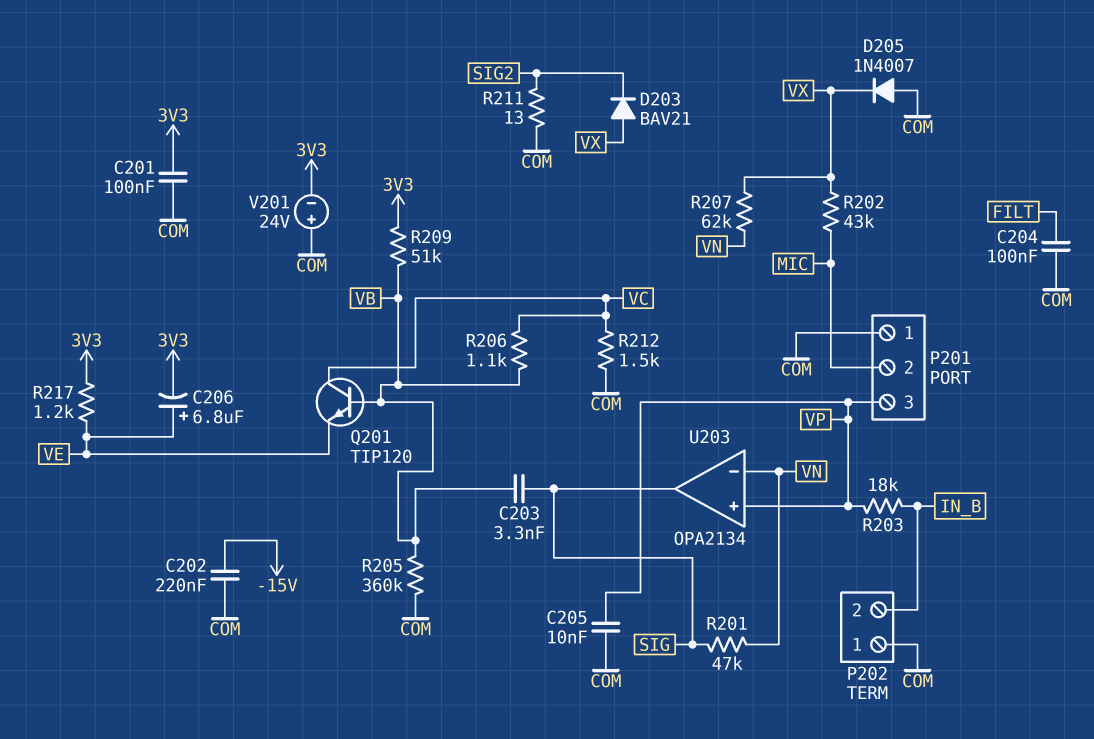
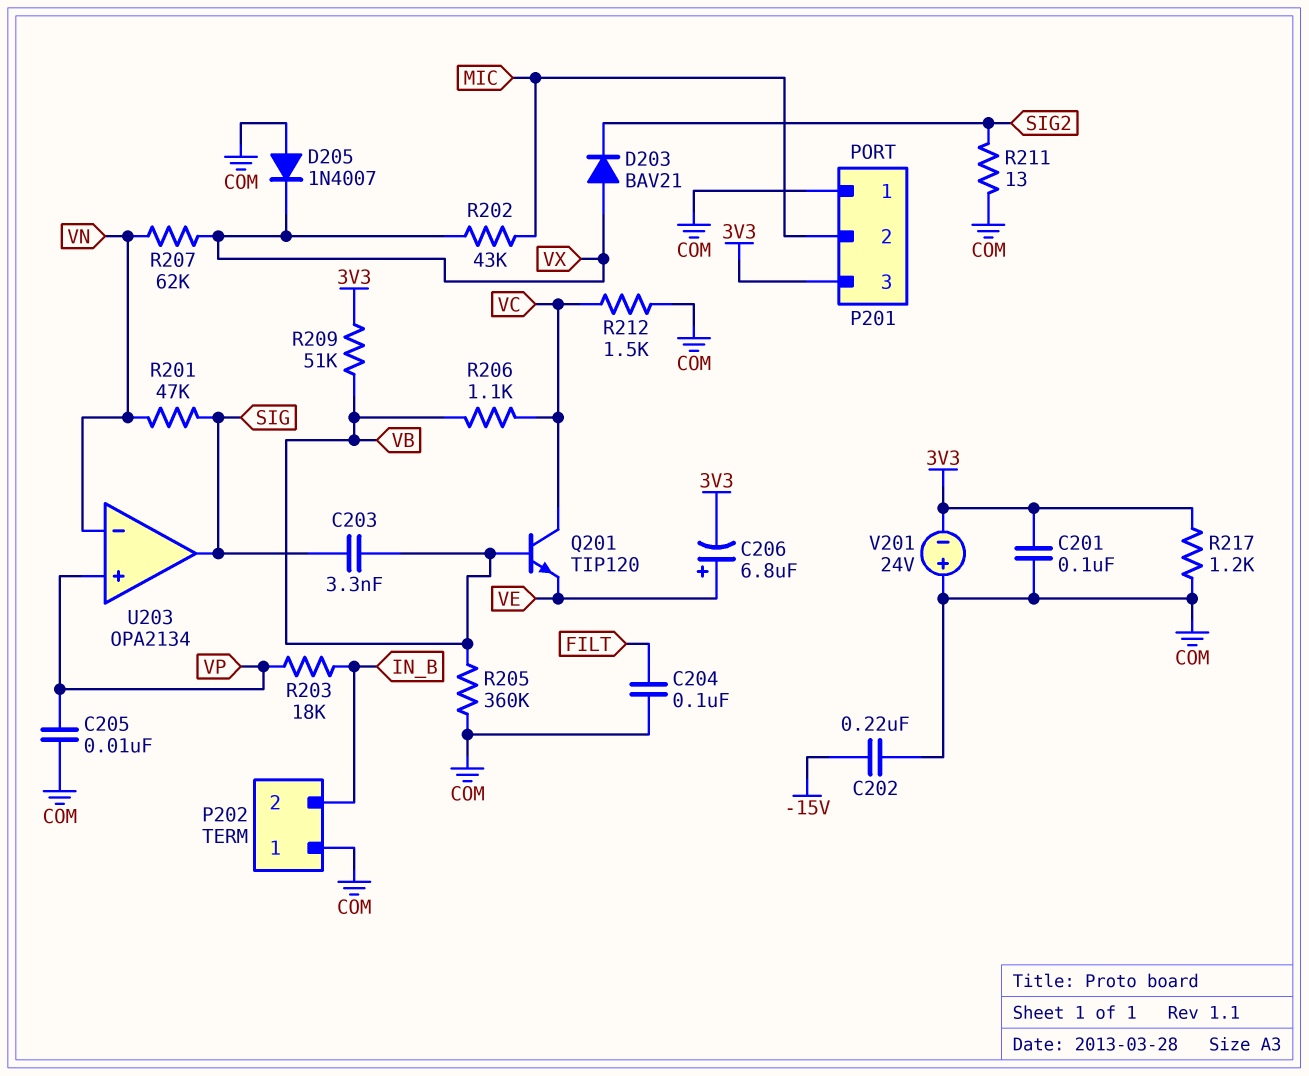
P201 pin 3: VP -> 3V3
R217: 1.2k (3V3, VE) -> 1.2k (3V3, COM)

